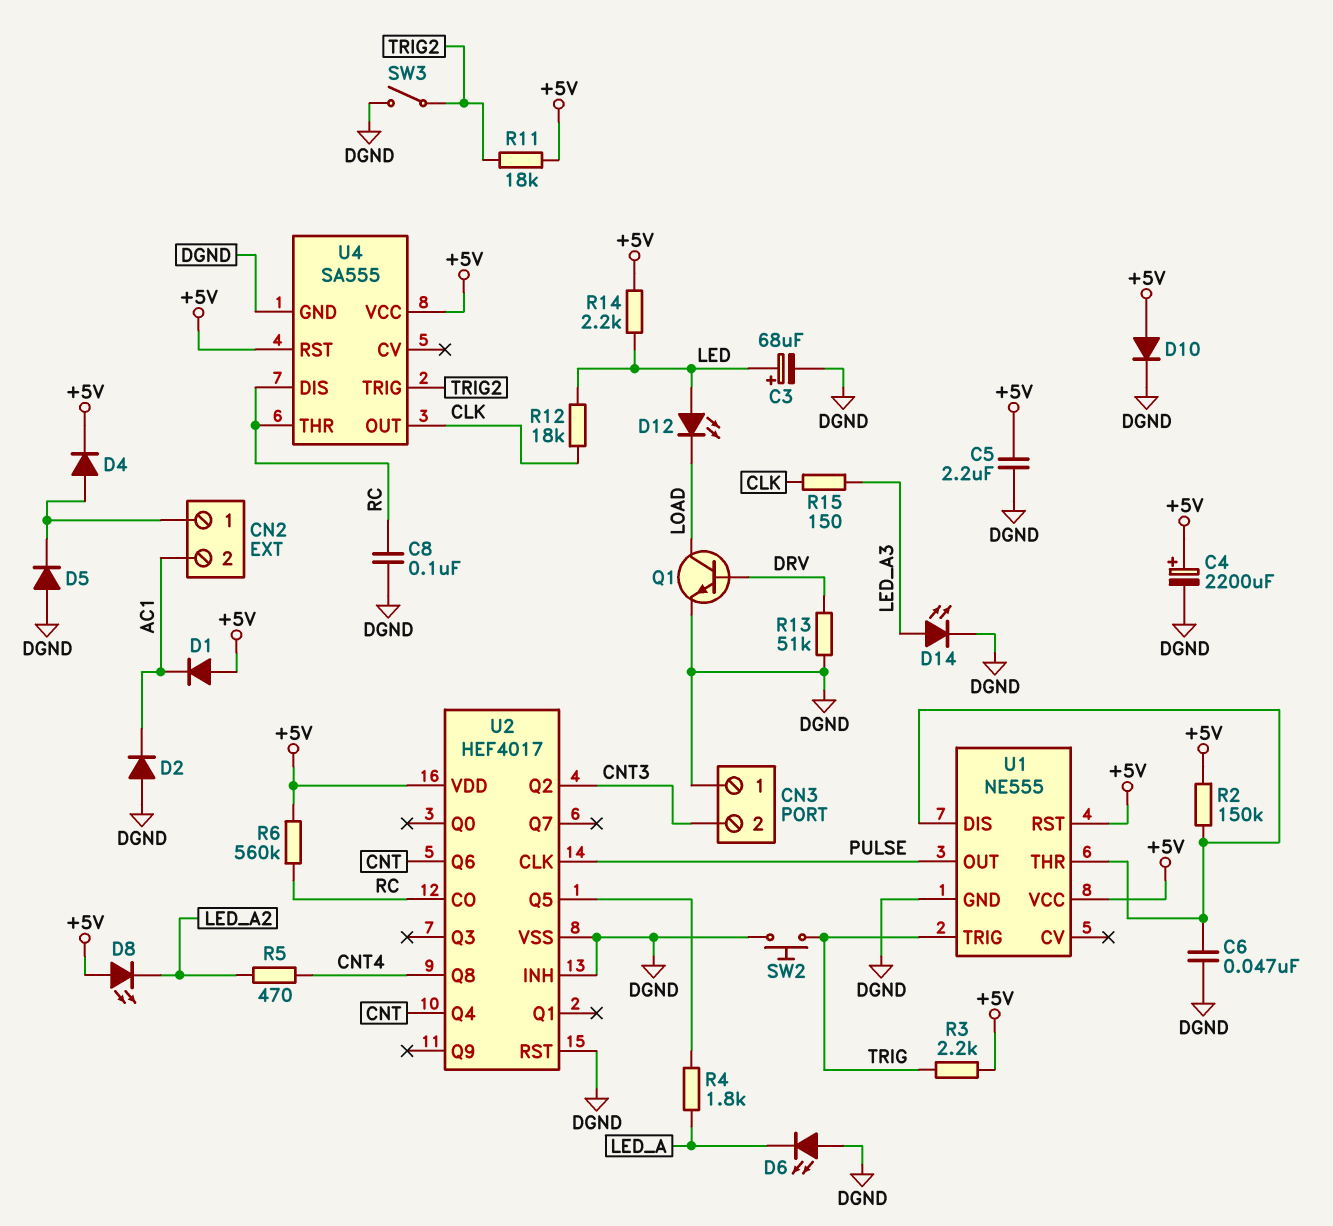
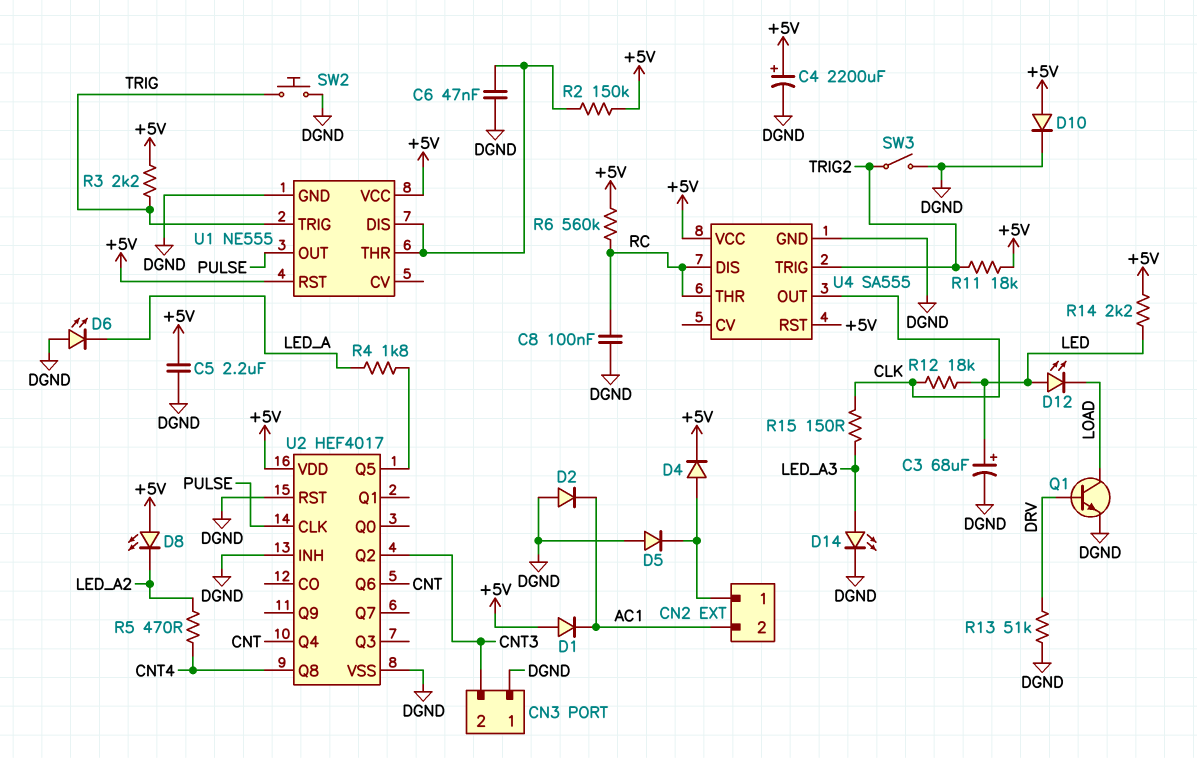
U2 pin CO: RC -> none

